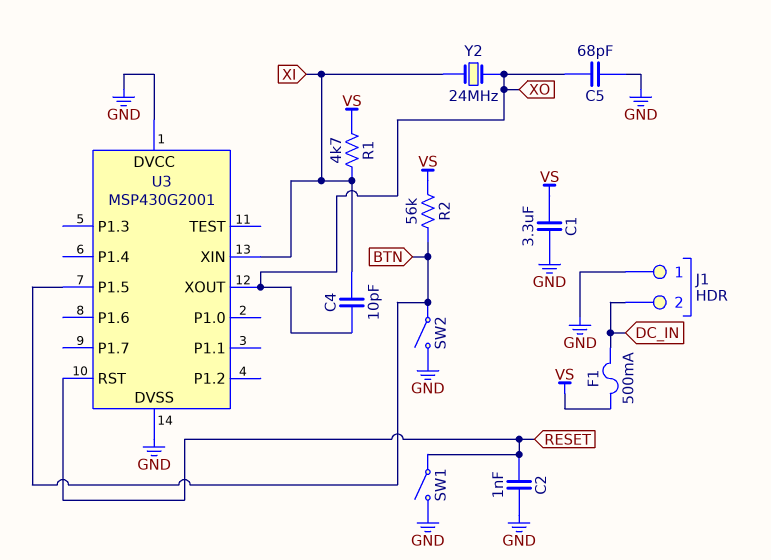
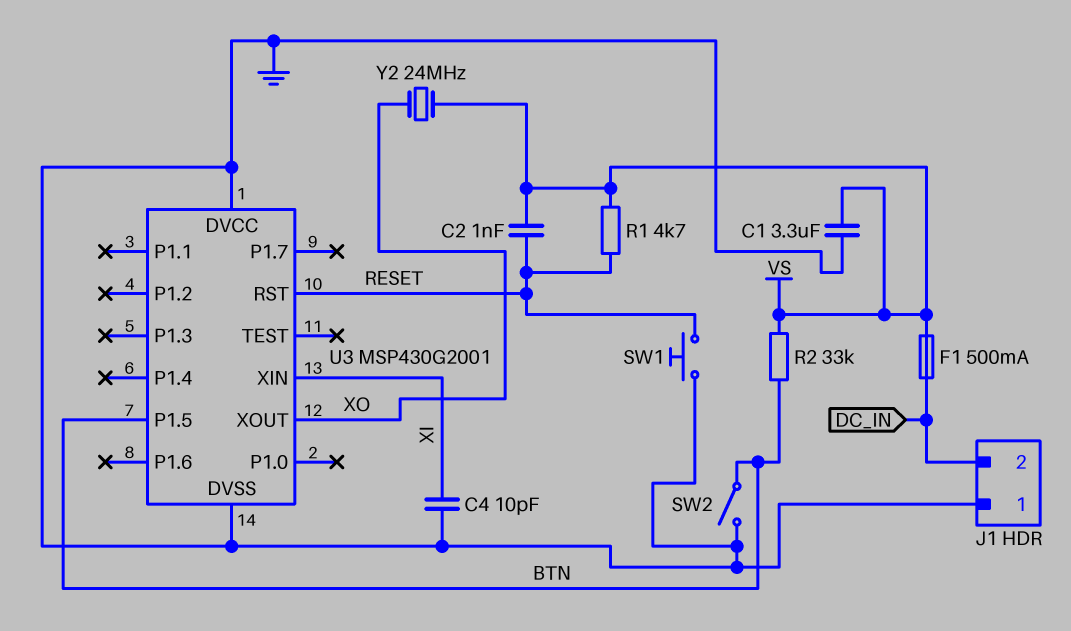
C2: 1nF (GND, RESET) -> 1nF (RESET, VS)
C4: 10pF (XI, XO) -> 10pF (GND, XI)
C5: 68pF (GND, XO) -> none
R1: 4.7k (VS, XI) -> 4.7k (RESET, VS)
R2: 56k (BTN, VS) -> 33k (BTN, VS)
SW1: switch (GND, RESET) -> button (GND, RESET)
Y2: 24MHz (XI, XO) -> 24MHz (VS, XO)

